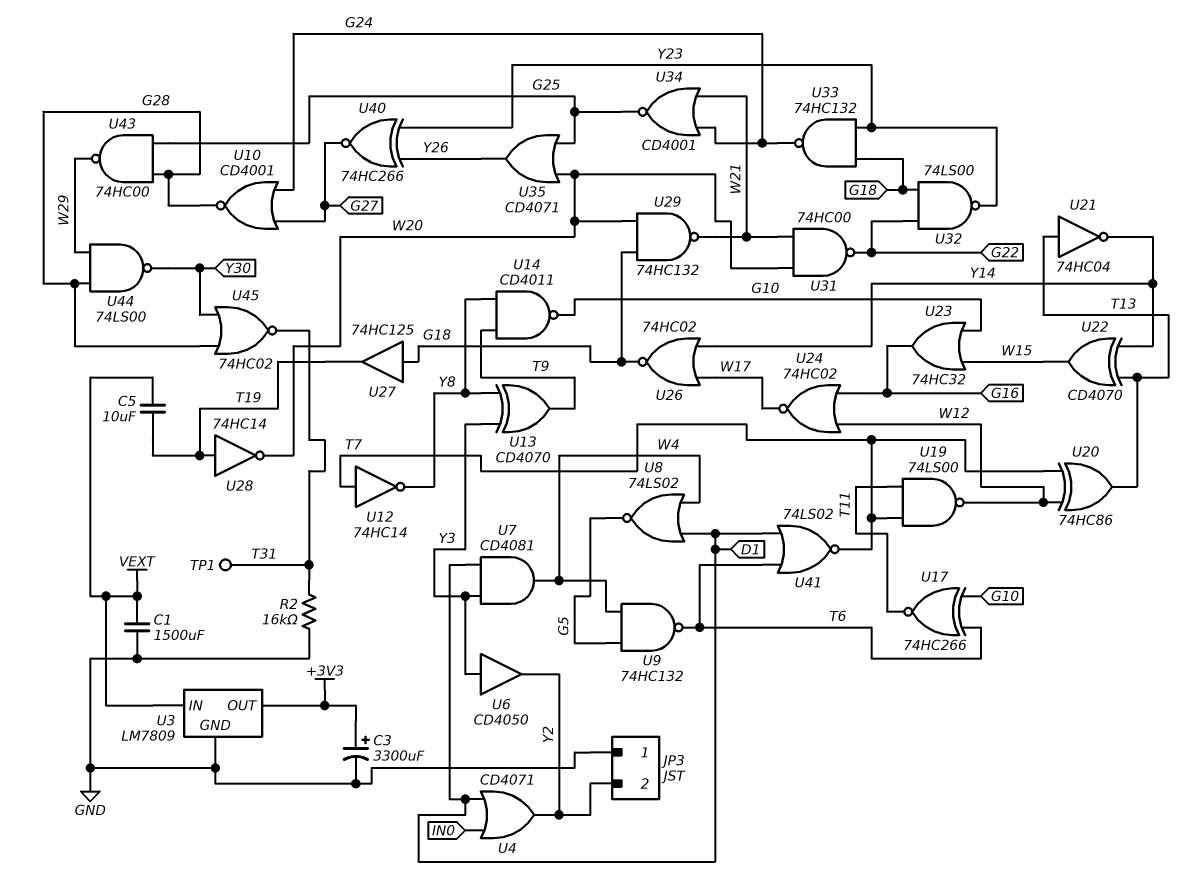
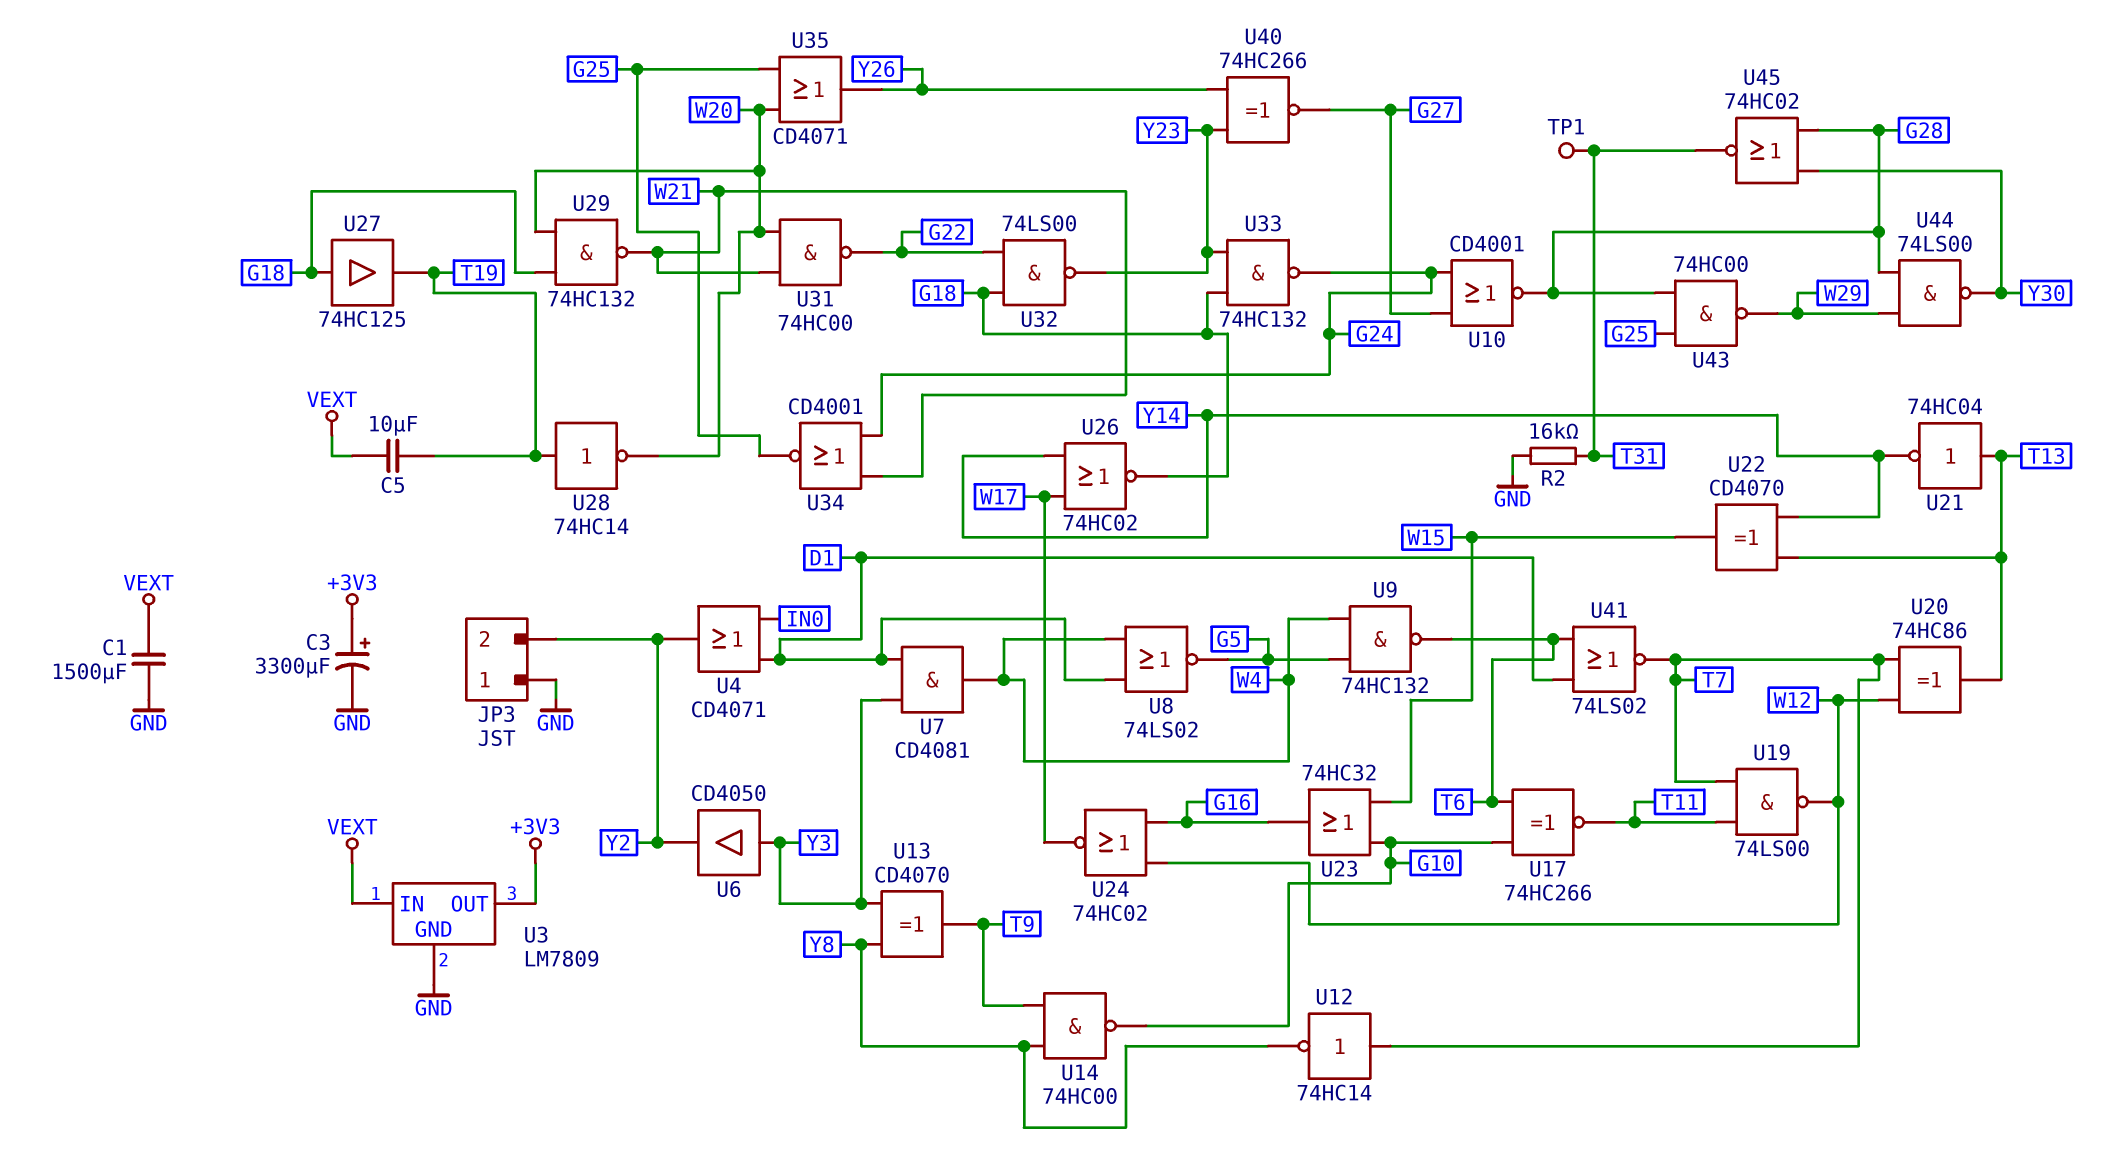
U14: NAND CD4011 (in T9, in Y8, out G10) -> NAND 74HC00 (in T9, in Y8, out G10)

